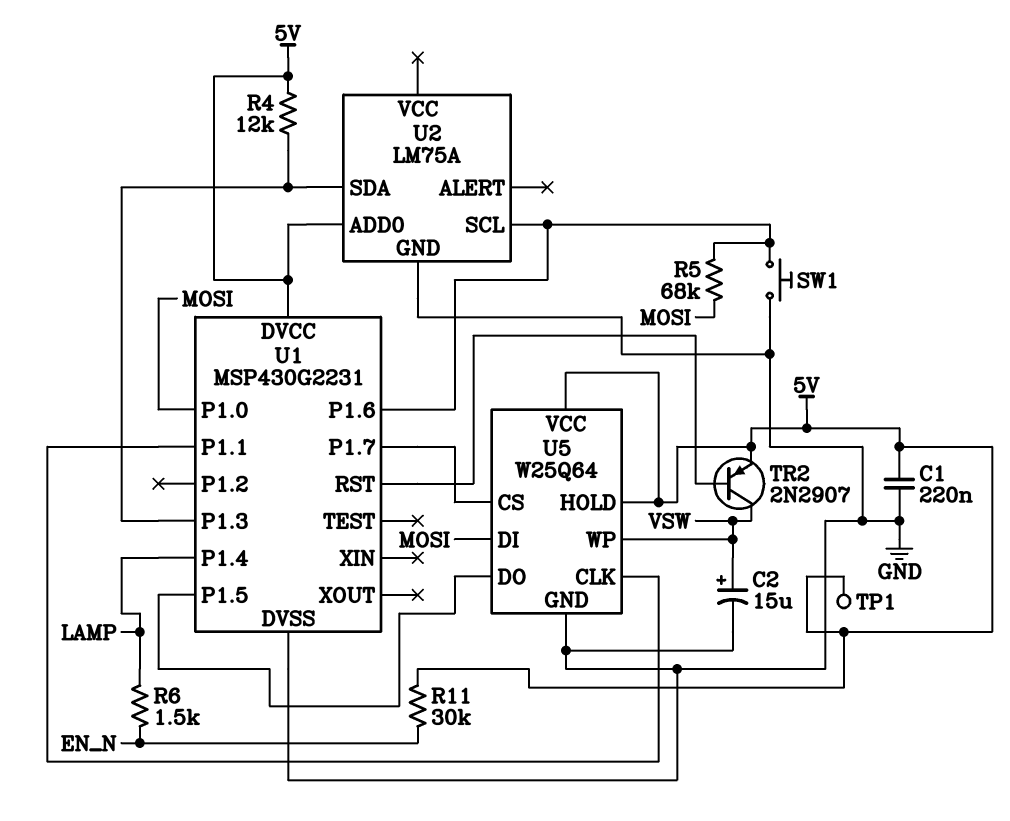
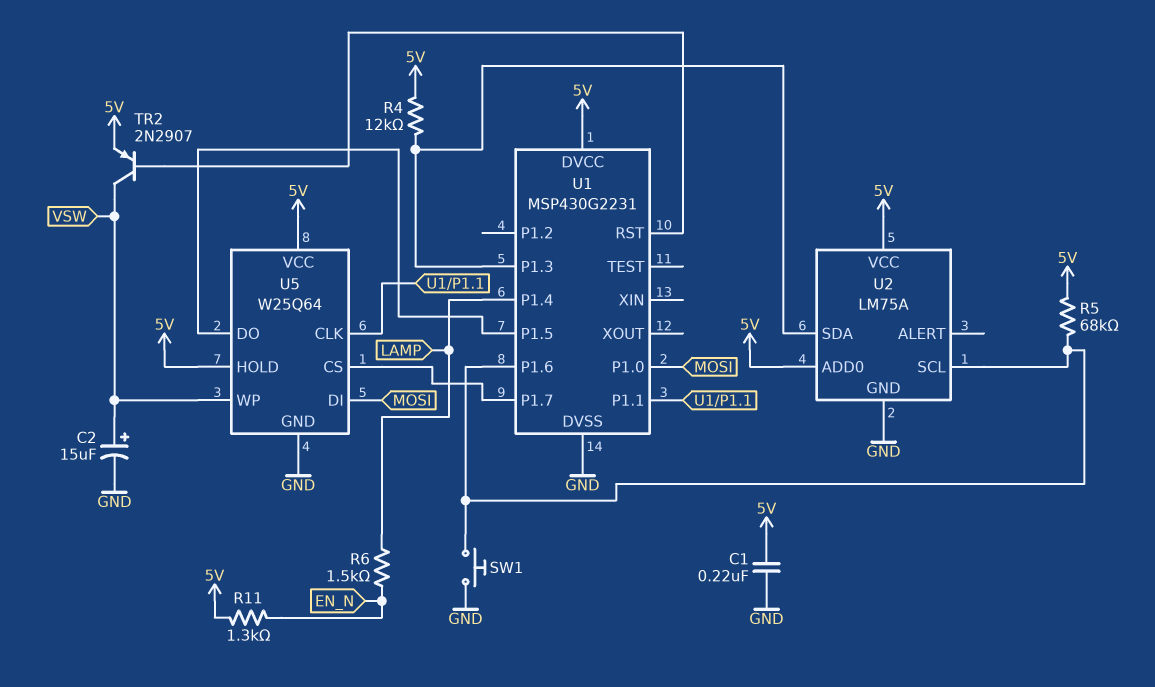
R5: 68k (MOSI, U1/P1.6) -> 68k (5V, U1/P1.6)
R11: 30k (5V, EN_N) -> 1.3k (5V, EN_N)
TP1: test point (5V) -> none
U2 pin VCC: none -> 5V

